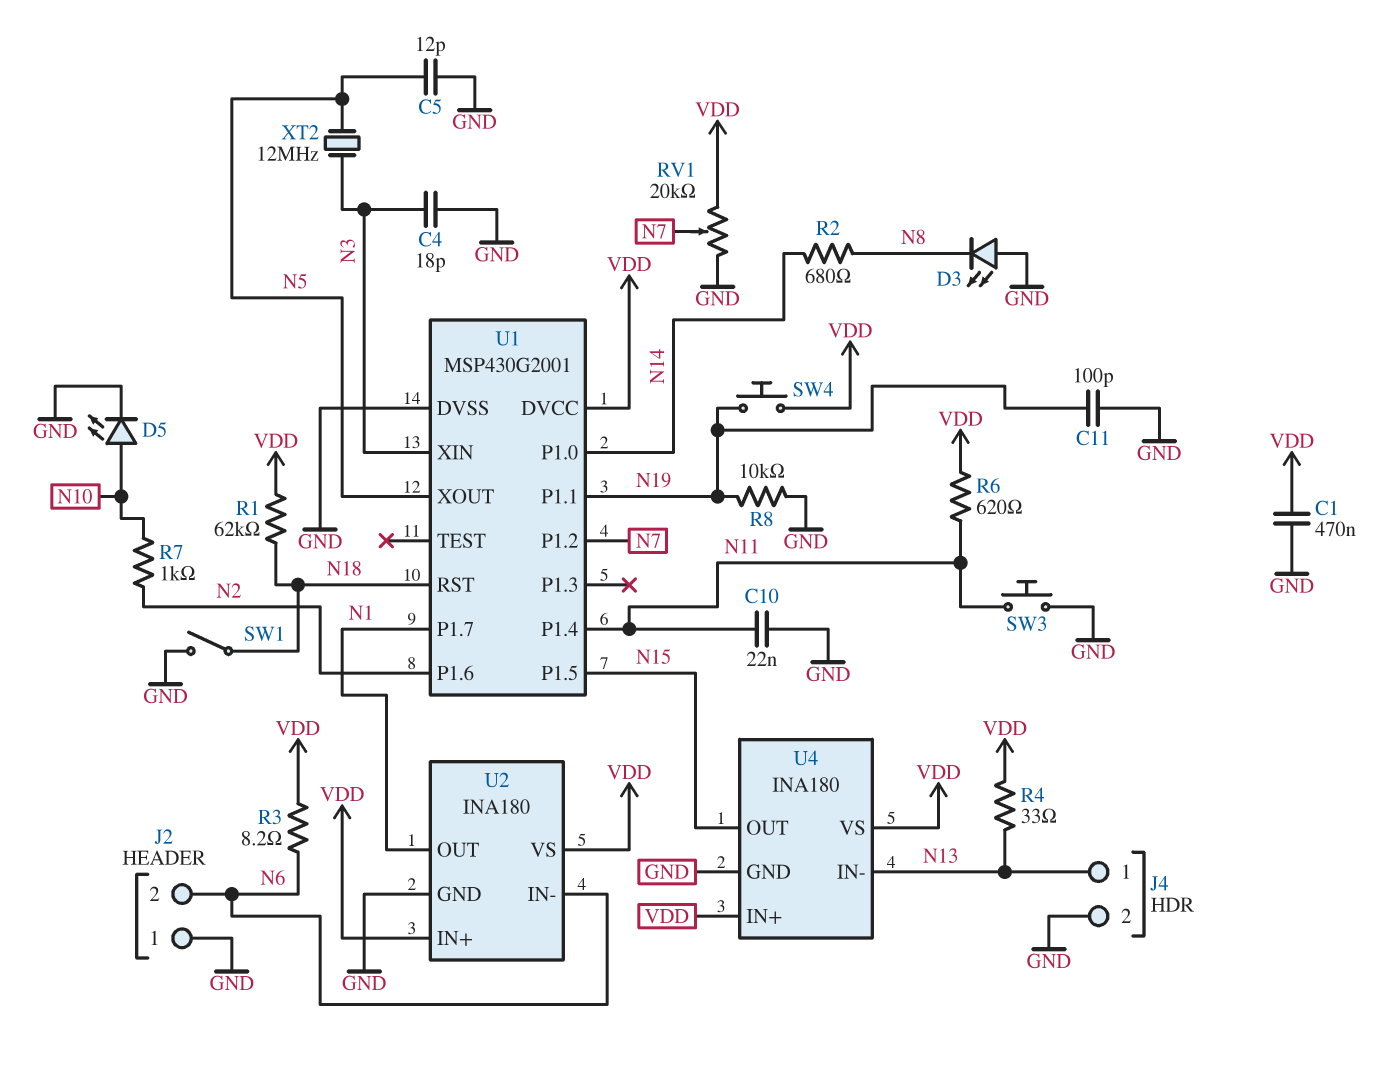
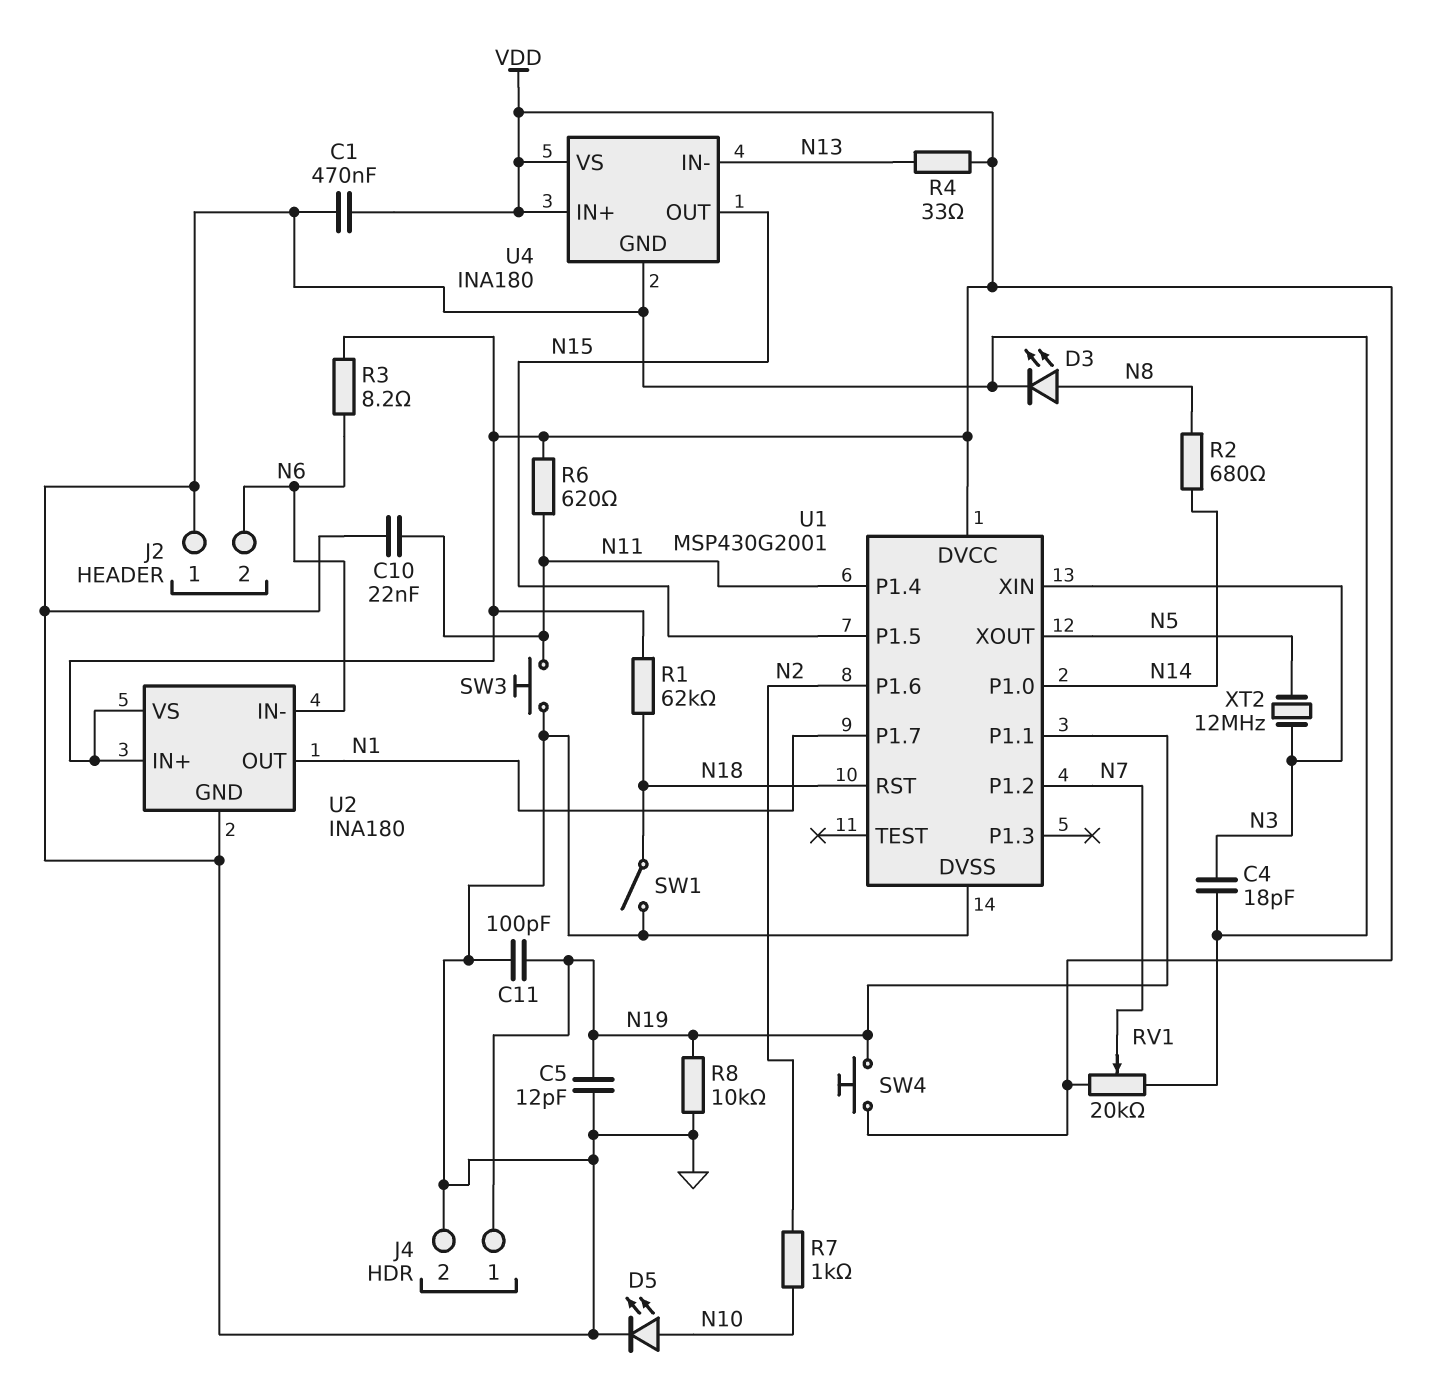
C5: 12pF (GND, N5) -> 12pF (GND, N19)
D3: LED (A GND, K N8) -> LED (A N8, K GND)
J4 pin 1: N13 -> N19

